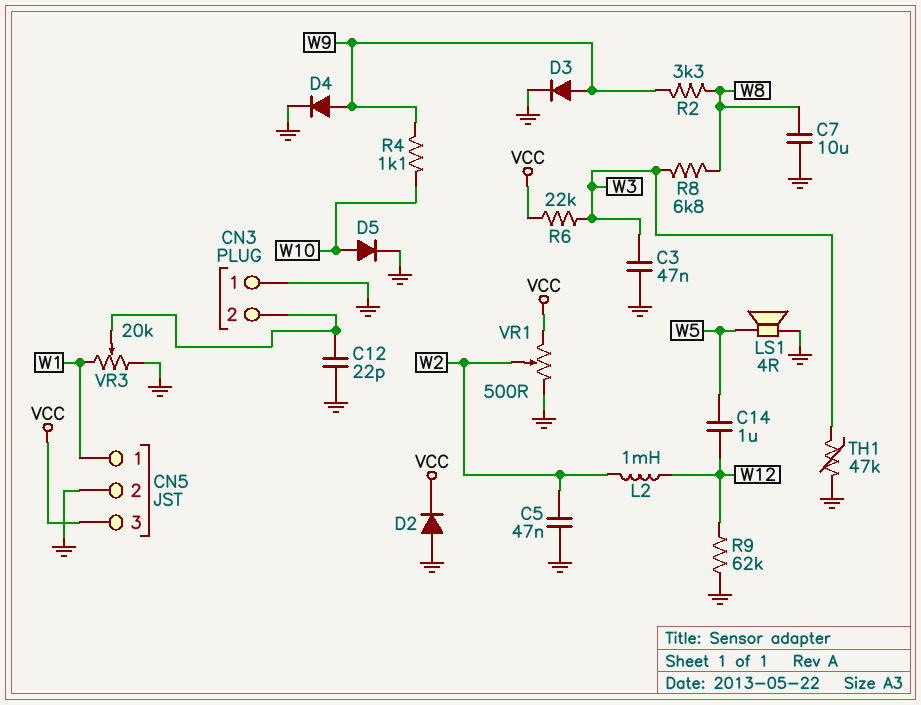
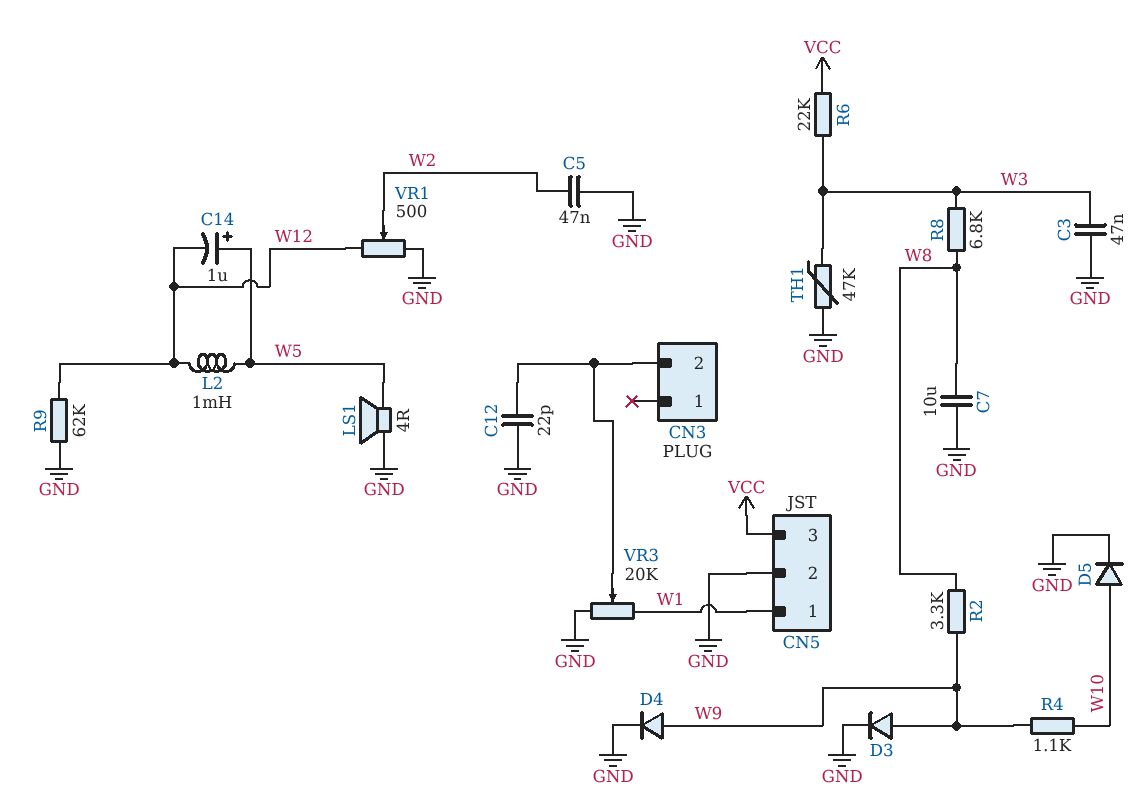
C14: 1uF (W5, W12) -> 1uF (plus W5, minus W12)
CN3 pin 1: GND -> none
D2: diode (A GND, K VCC) -> none
L2: 1mH (W2, W12) -> 1mH (W5, W12)
VR1: 500 (GND, VCC, wiper W2) -> 500 (GND, W12, wiper W2)

